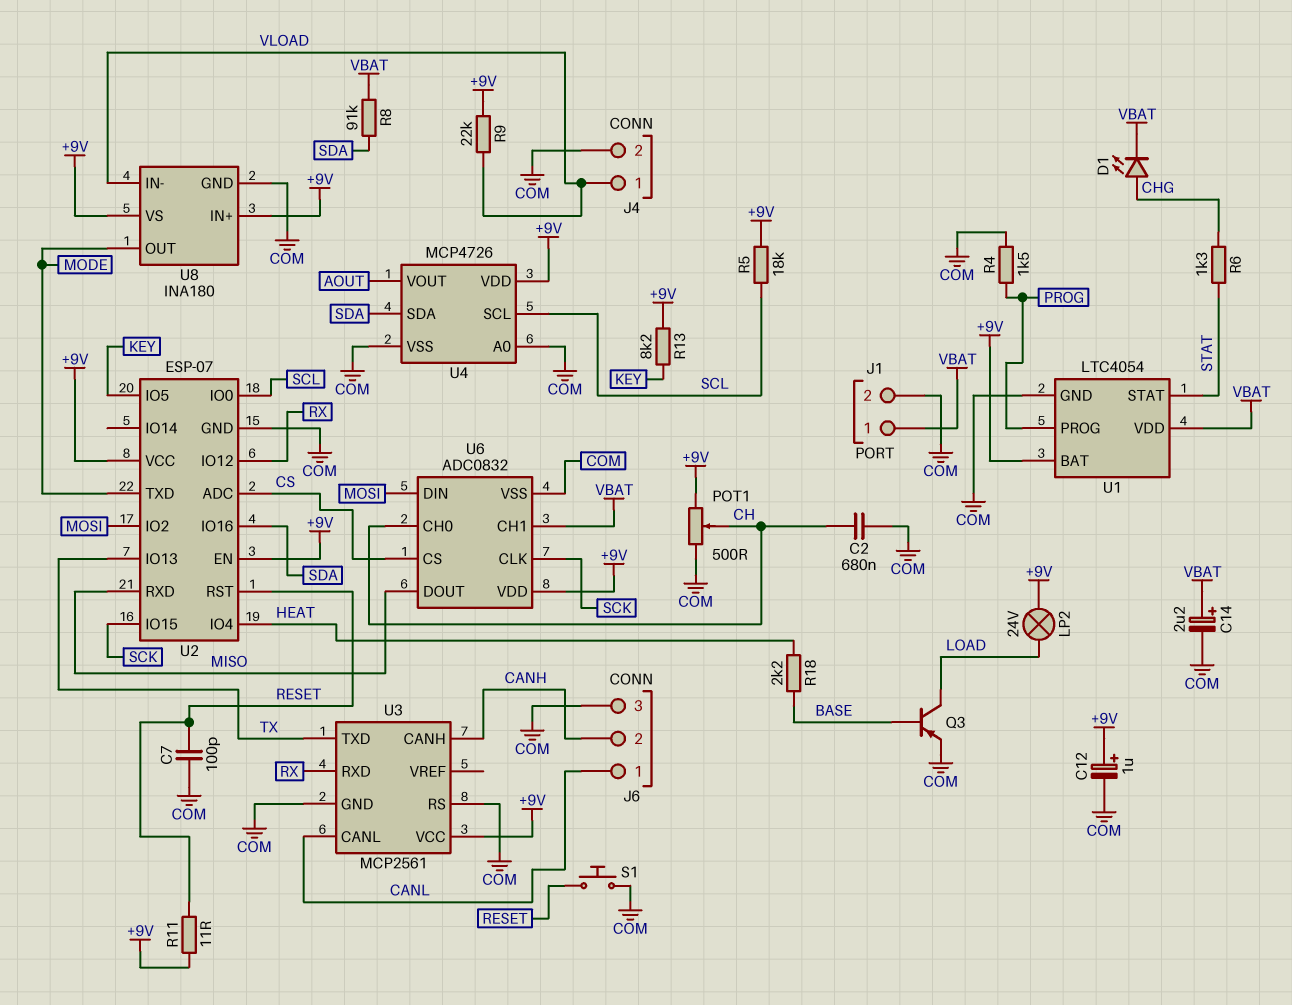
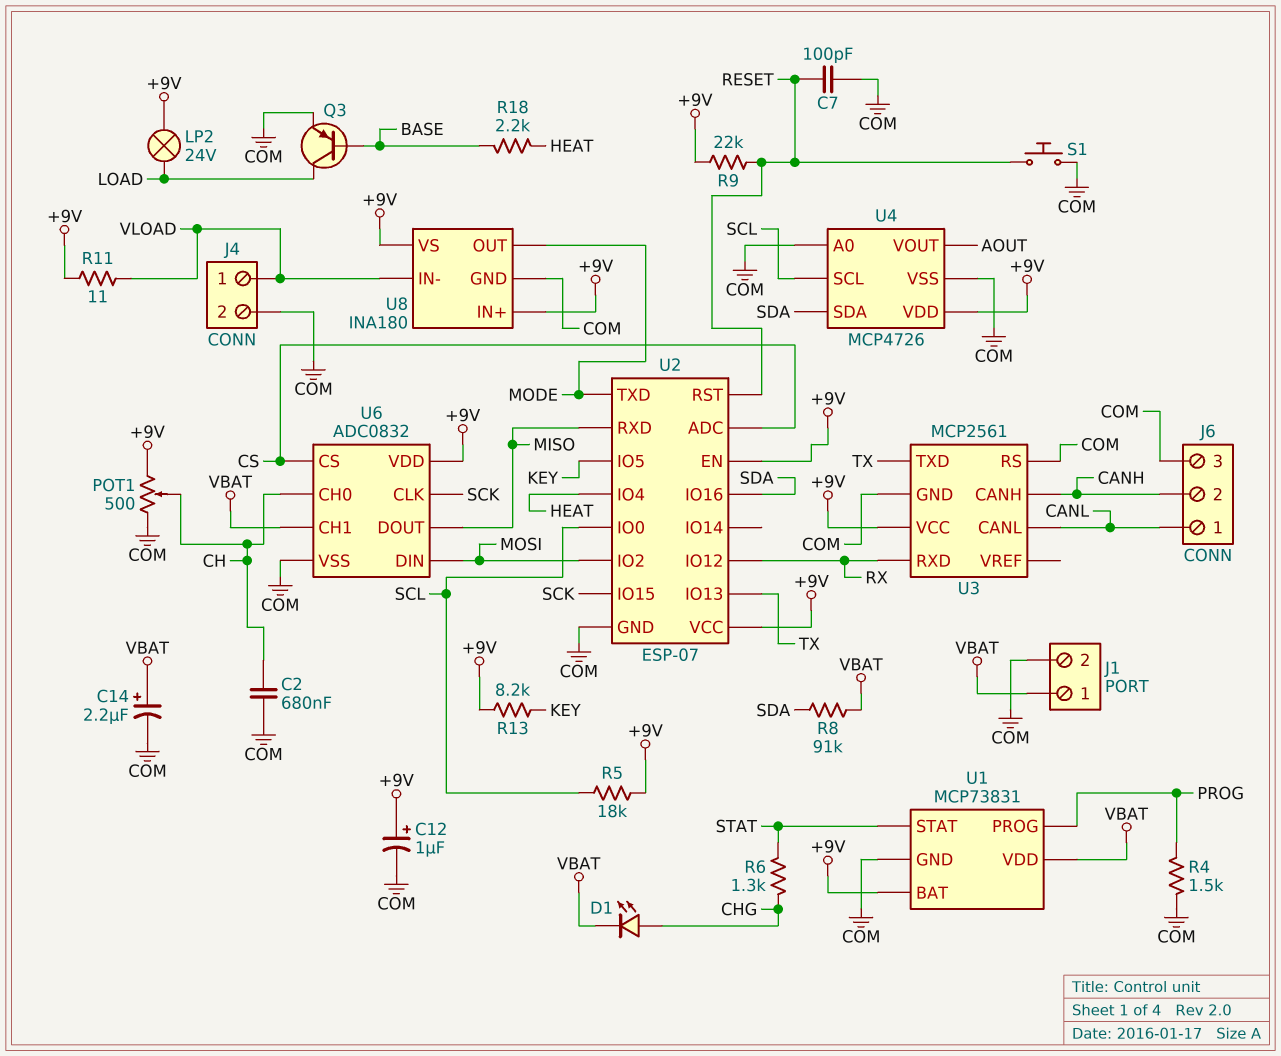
R9: 22k (+9V, VLOAD) -> 22k (+9V, RESET)
R11: 11 (+9V, RESET) -> 11 (+9V, VLOAD)
U1: LTC4054 -> MCP73831

